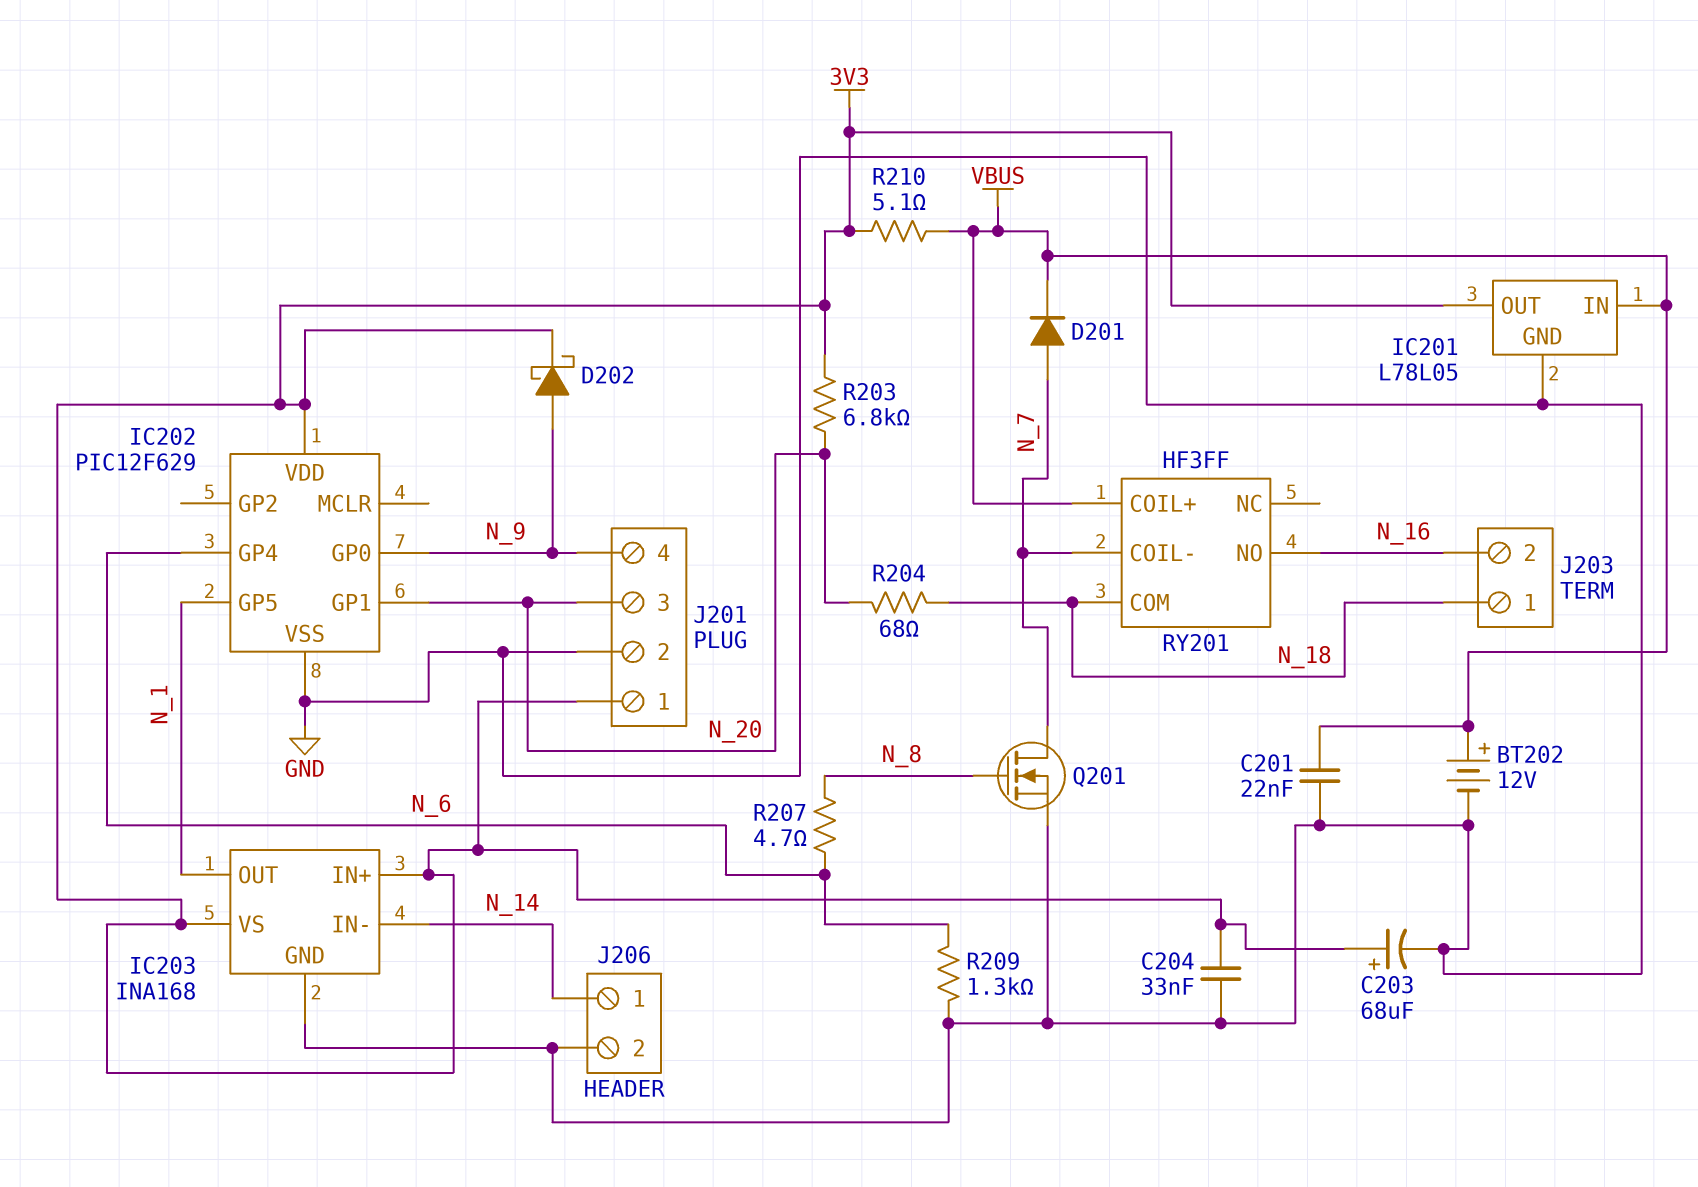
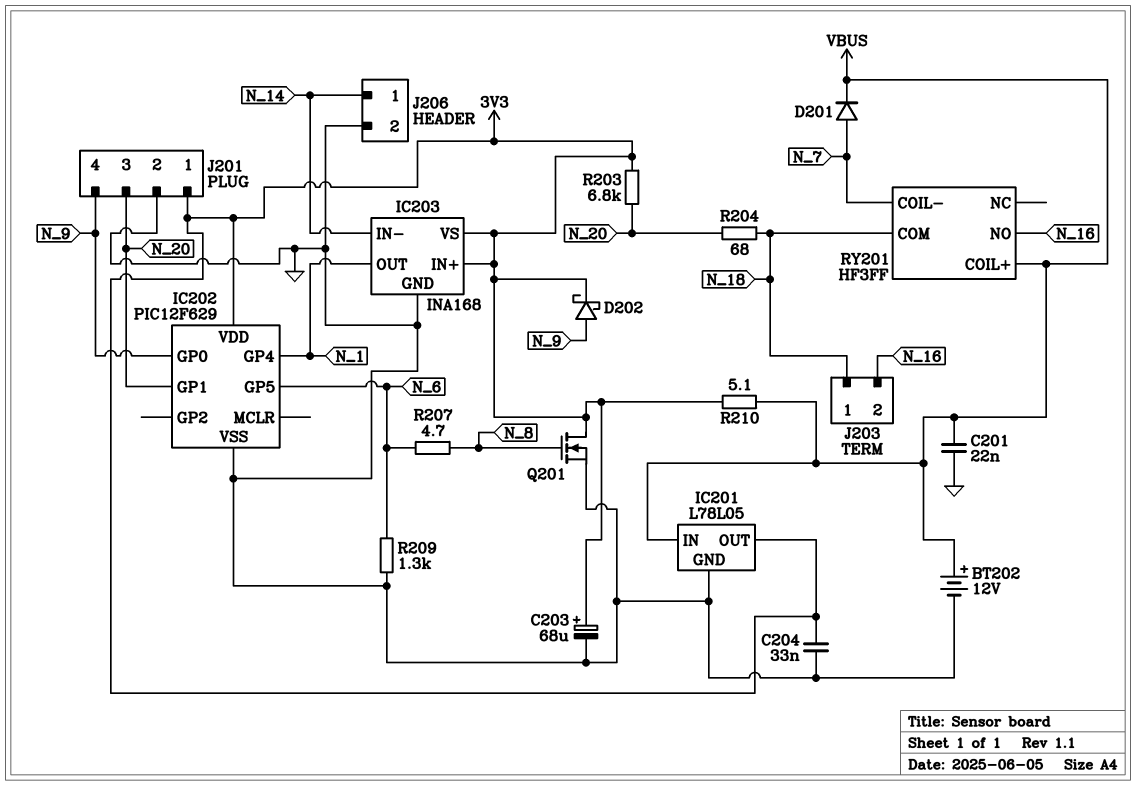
IC202 pin GP4: N_6 -> N_1
IC202 pin GP5: N_1 -> N_6
Q201: NMOS (G N_8, D N_7, S GND) -> NMOS (G N_8, D 3V3, S GND)

